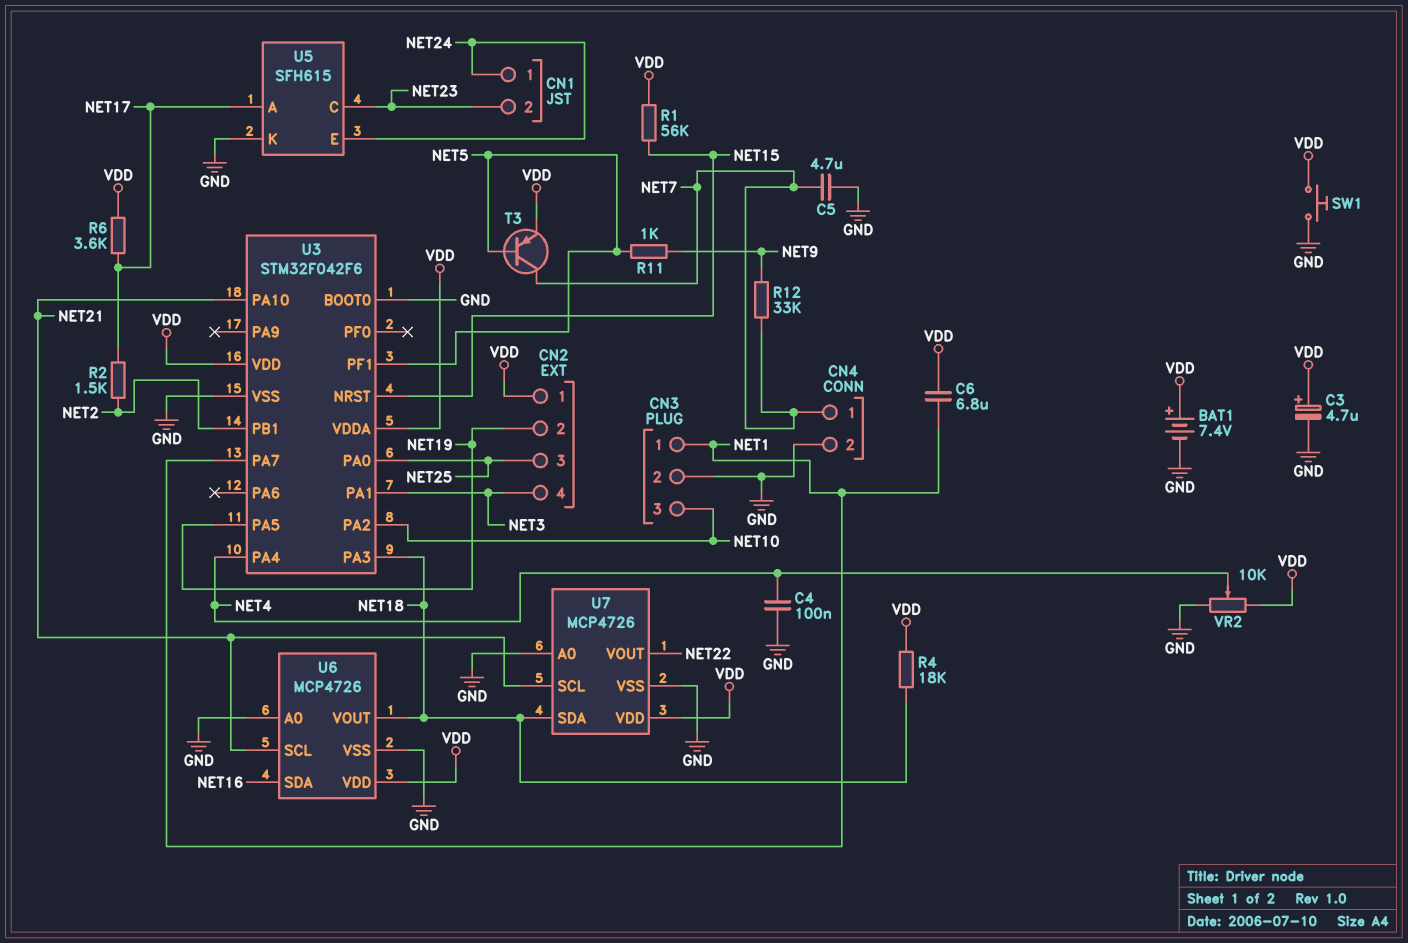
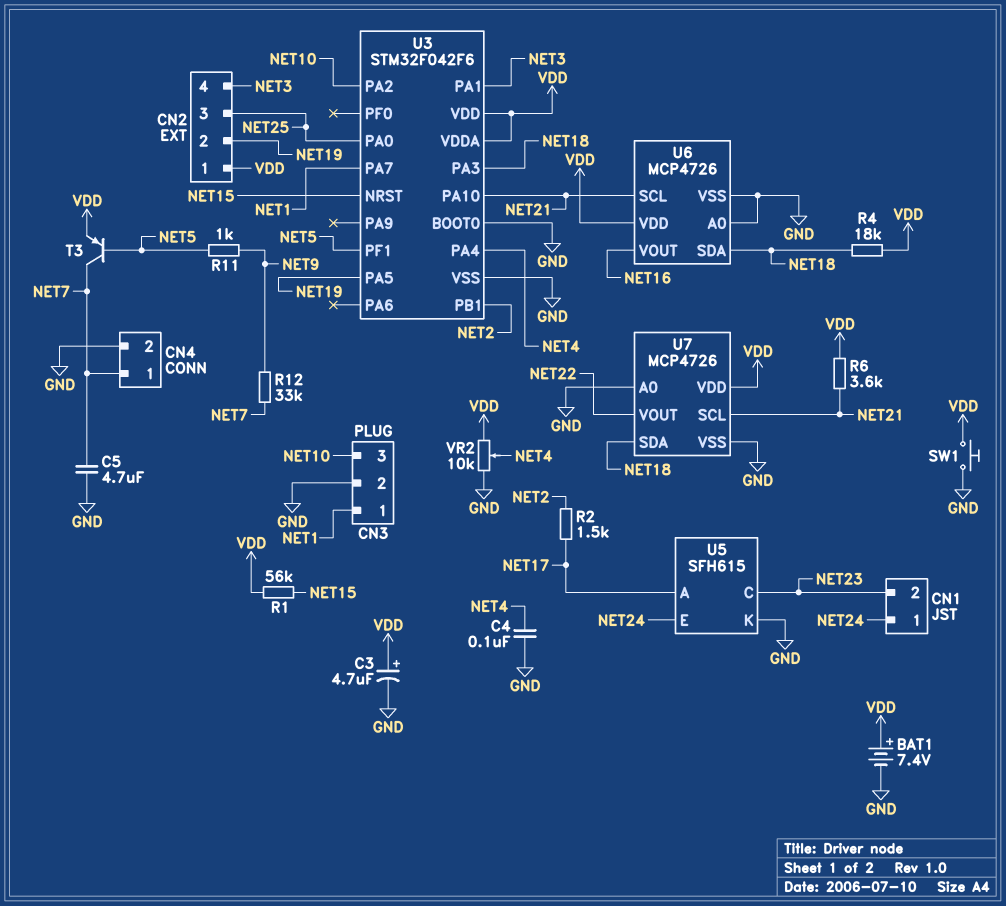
C6: 6.8uF (NET1, VDD) -> none
R6: 3.6k (NET17, VDD) -> 3.6k (NET21, VDD)
U6 pin SDA: NET16 -> NET18
U6 pin VOUT: NET18 -> NET16

